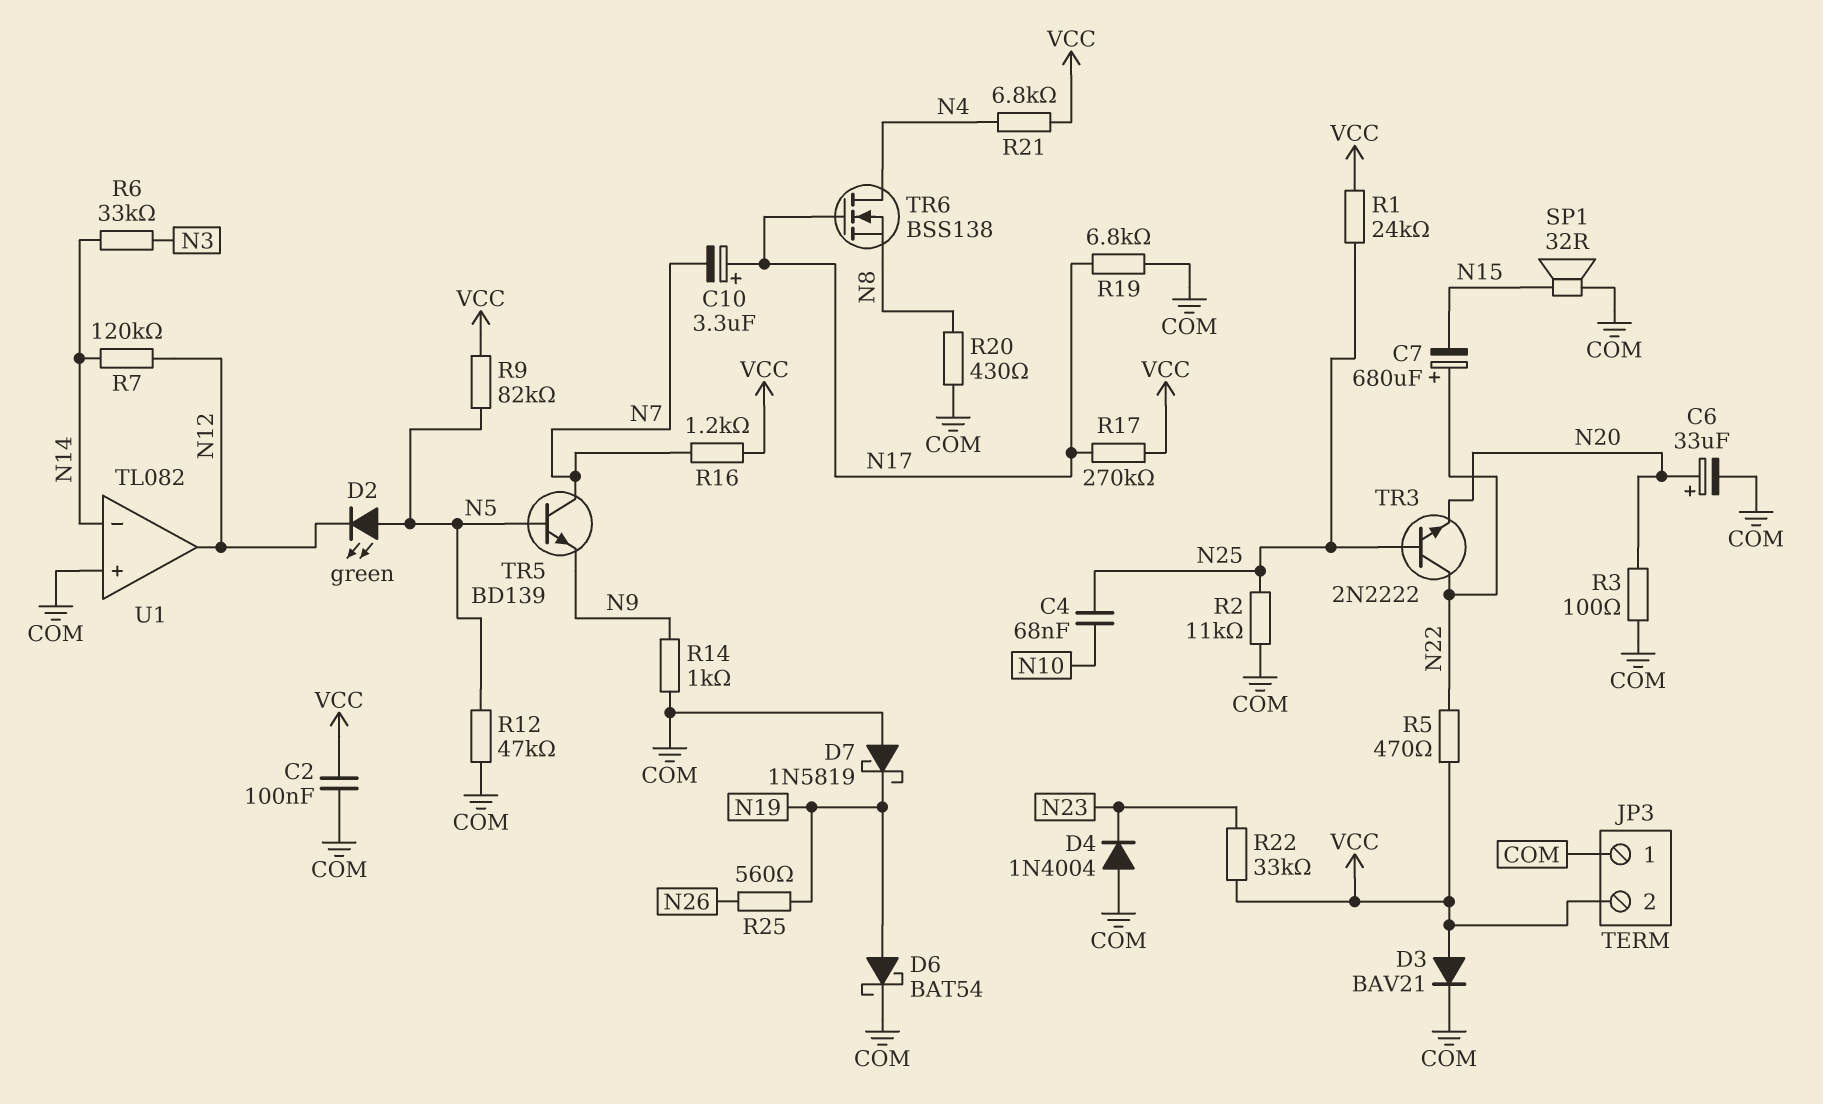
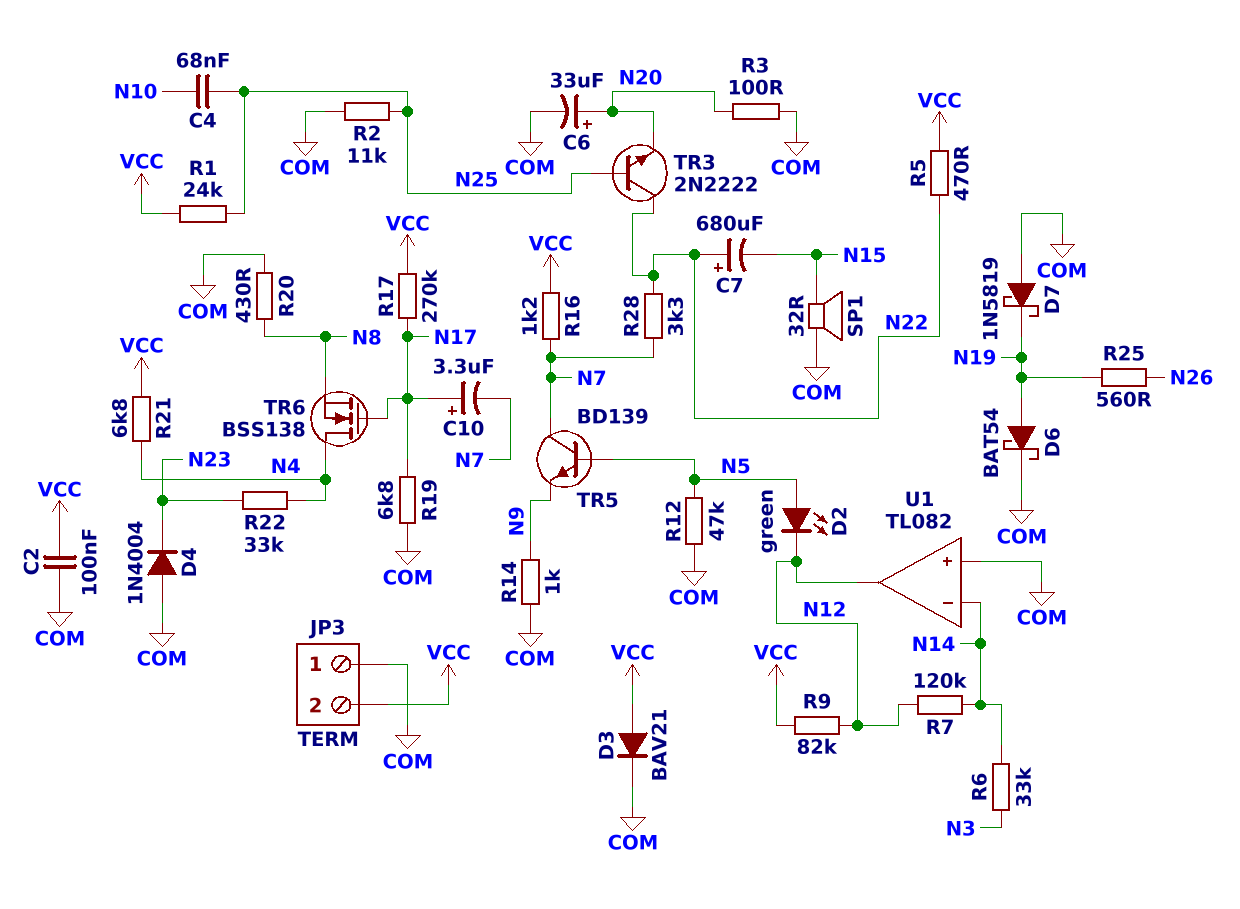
R9: 82k (N5, VCC) -> 82k (N12, VCC)
R22: 33k (N23, VCC) -> 33k (N4, N23)
R28: none -> 3.3k (N7, N22)

